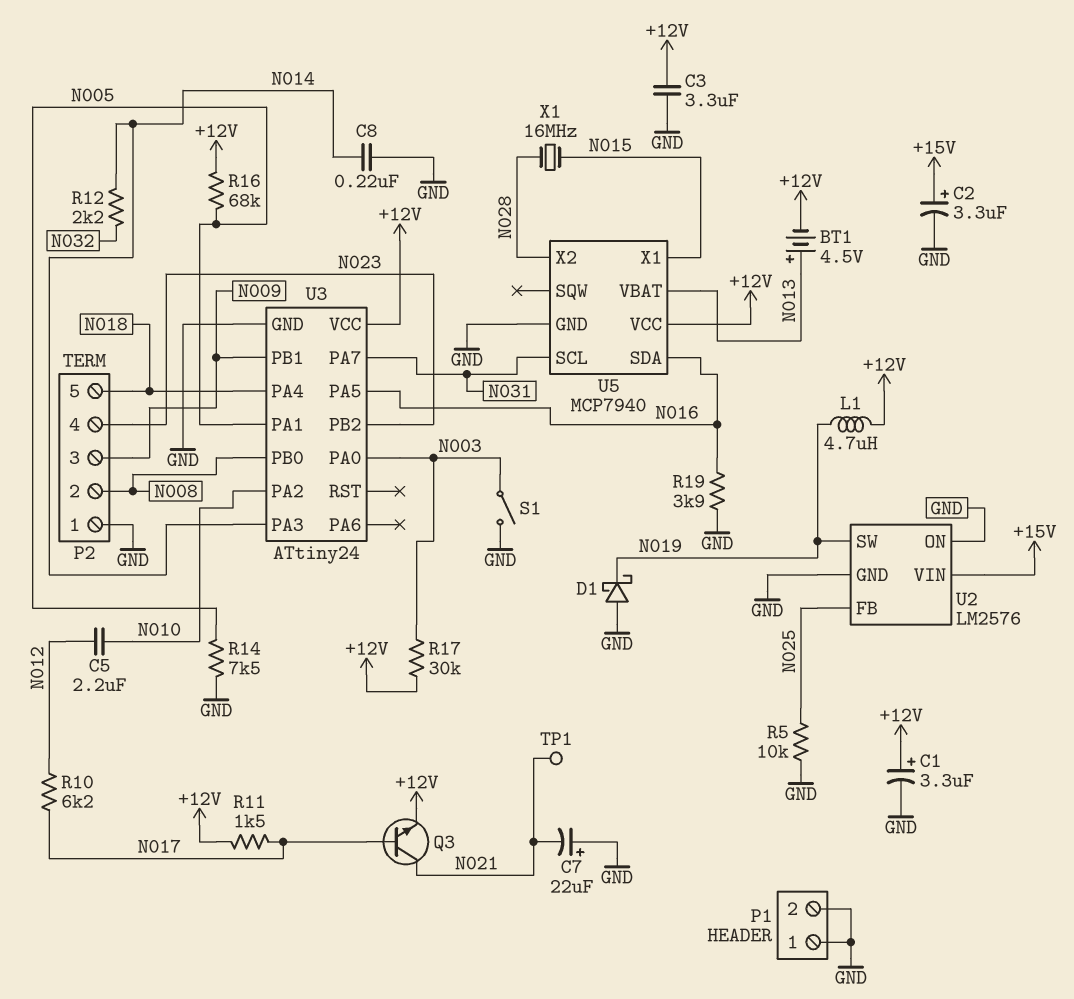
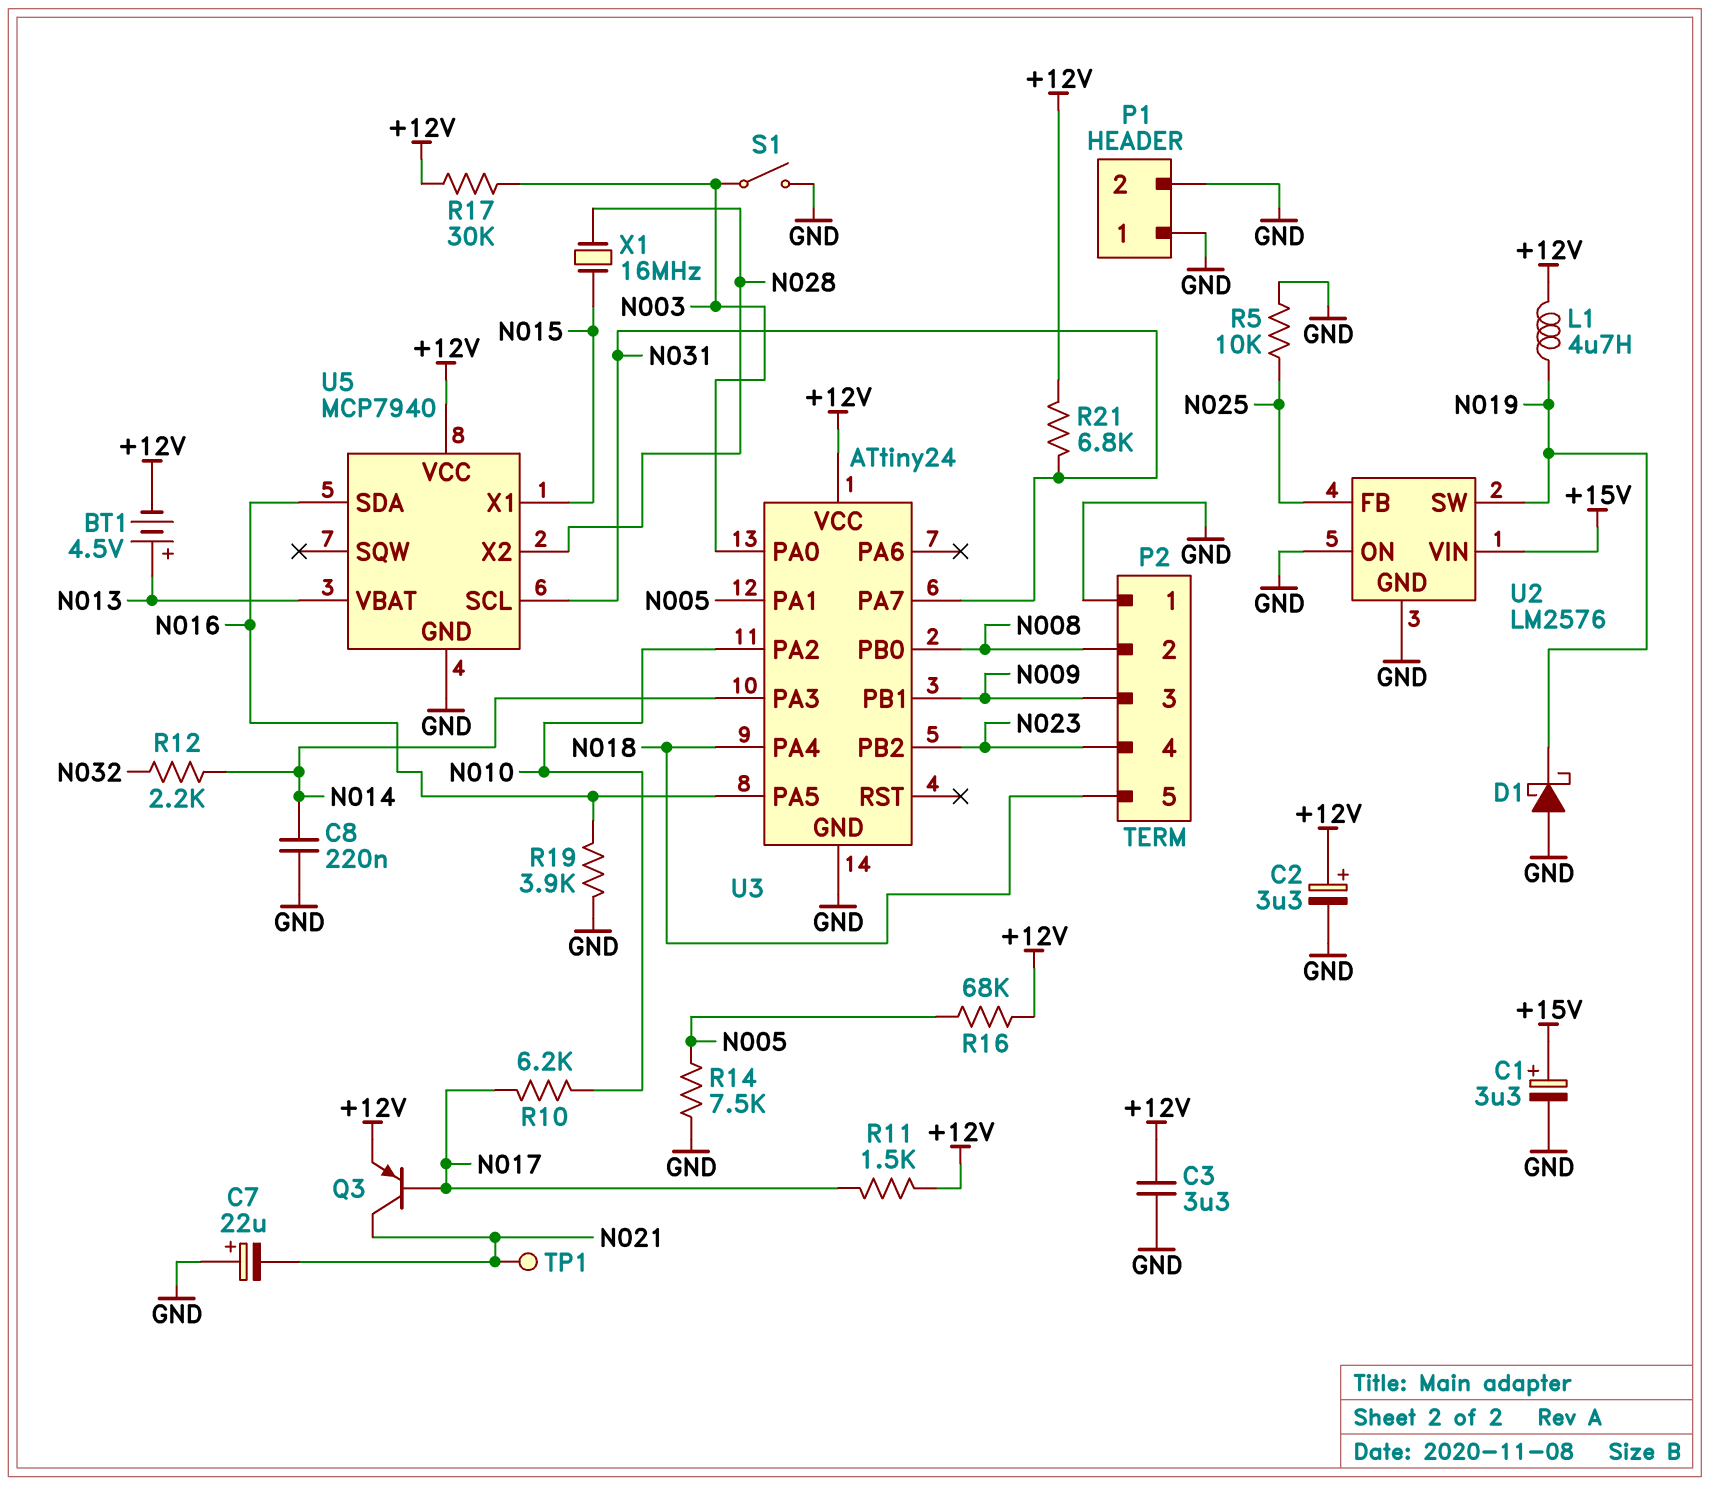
C1: 3.3uF (plus +12V, minus GND) -> 3.3uF (plus +15V, minus GND)
C2: 3.3uF (plus +15V, minus GND) -> 3.3uF (plus +12V, minus GND)
C5: 2.2uF (N010, N012) -> none
Q3: NPN (B N017, C N021, E +12V) -> PNP (B N017, C N021, E +12V)
R10: 6.2k (N012, N017) -> 6.2k (N010, N017)
R21: none -> 6.8k (+12V, N031)

